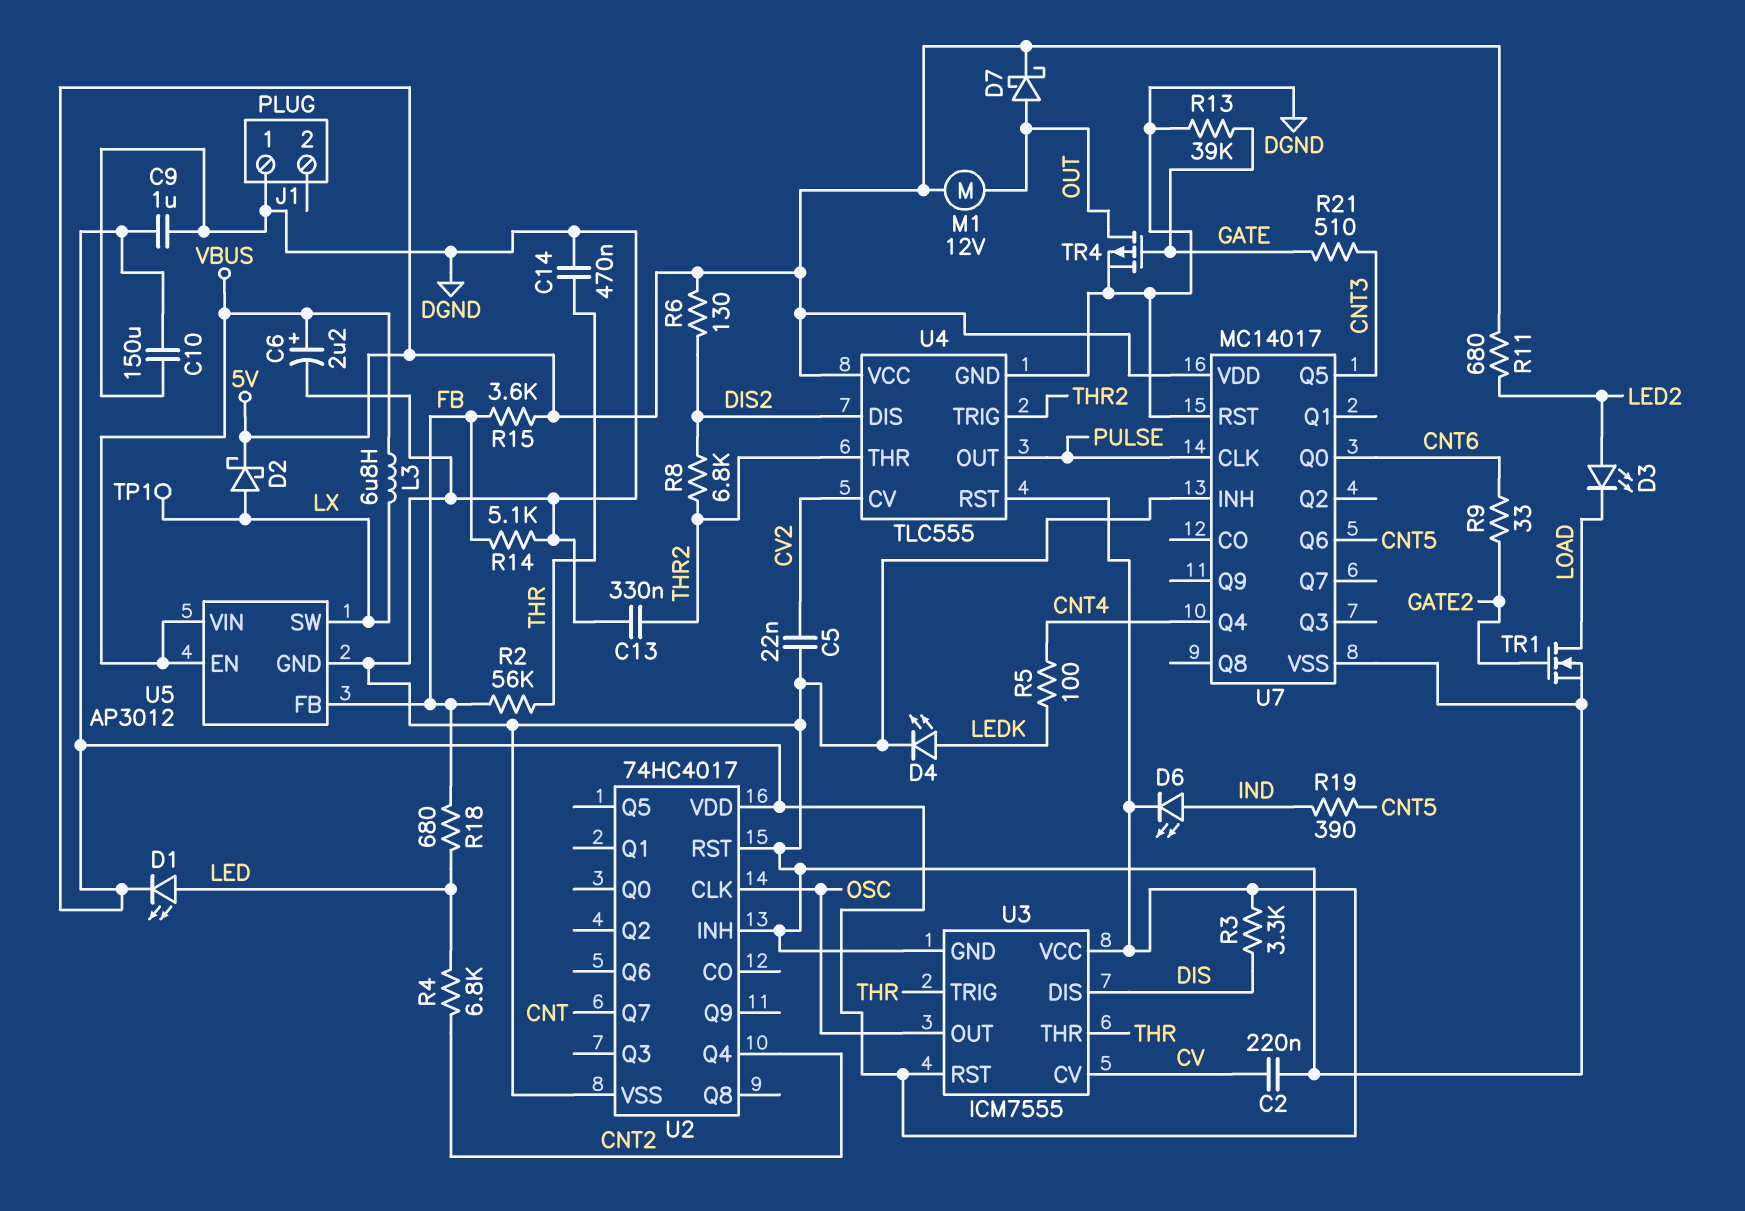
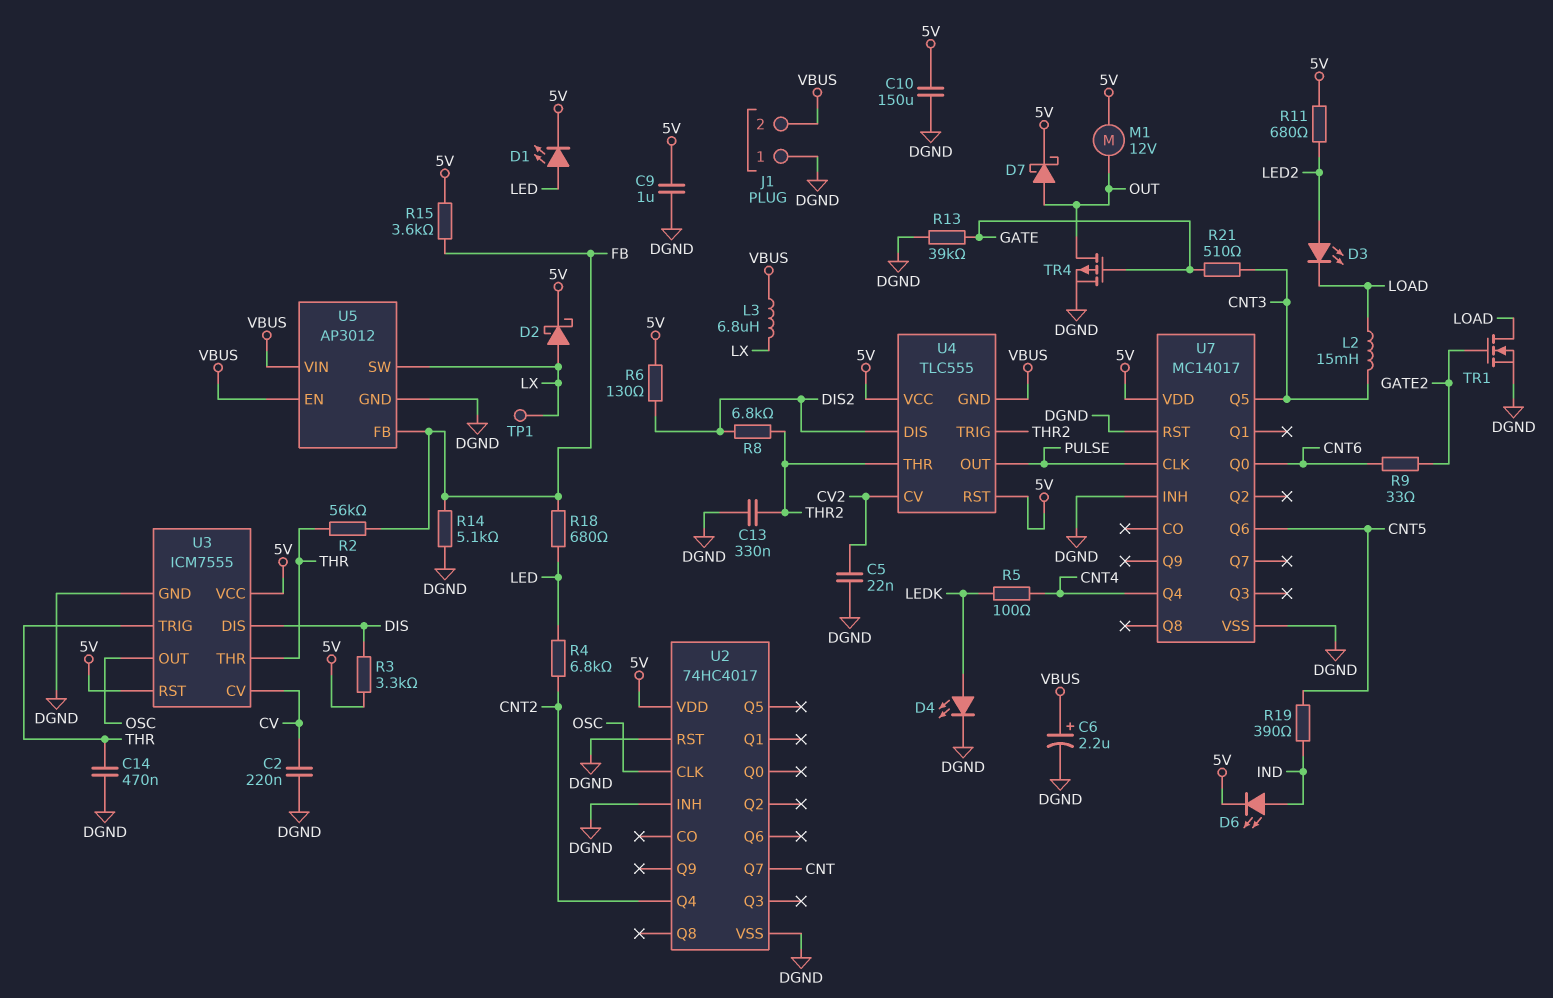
J1 pin 2: none -> VBUS
L2: none -> 15mH (CNT3, LOAD)
U4 pin GND: DGND -> VBUS

